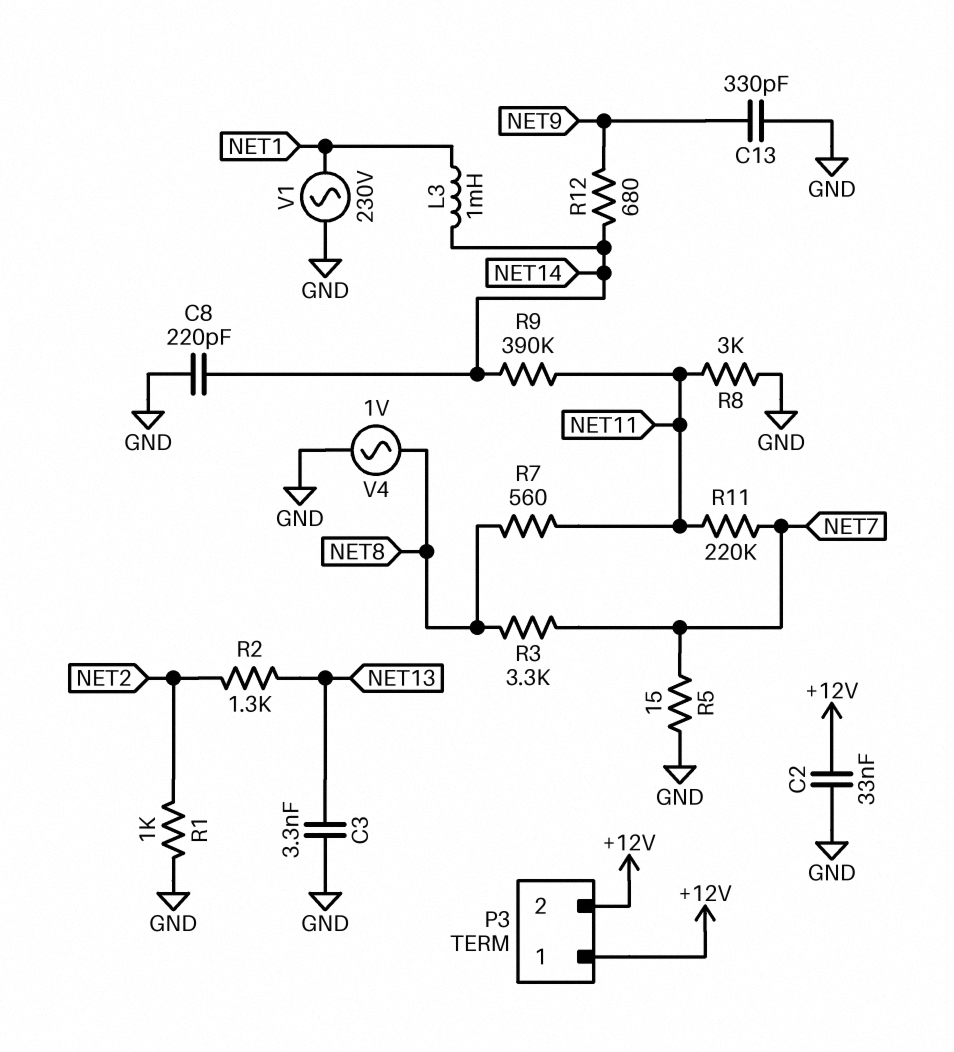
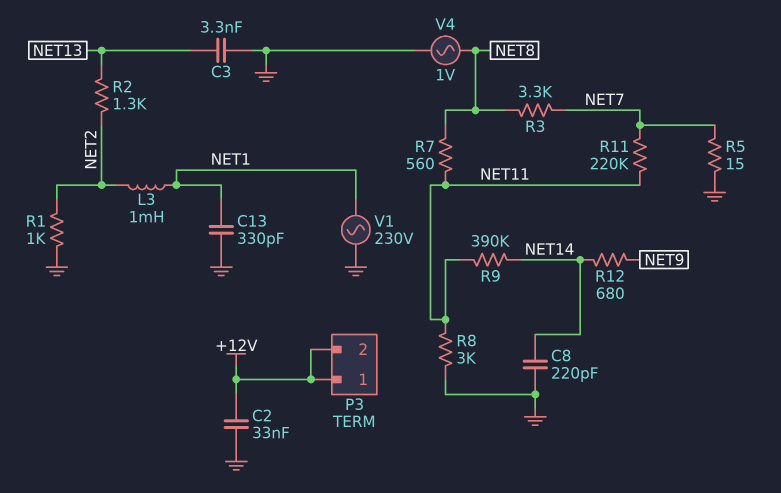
C13: 330pF (GND, NET9) -> 330pF (GND, NET1)
L3: 1mH (NET1, NET14) -> 1mH (NET1, NET2)

